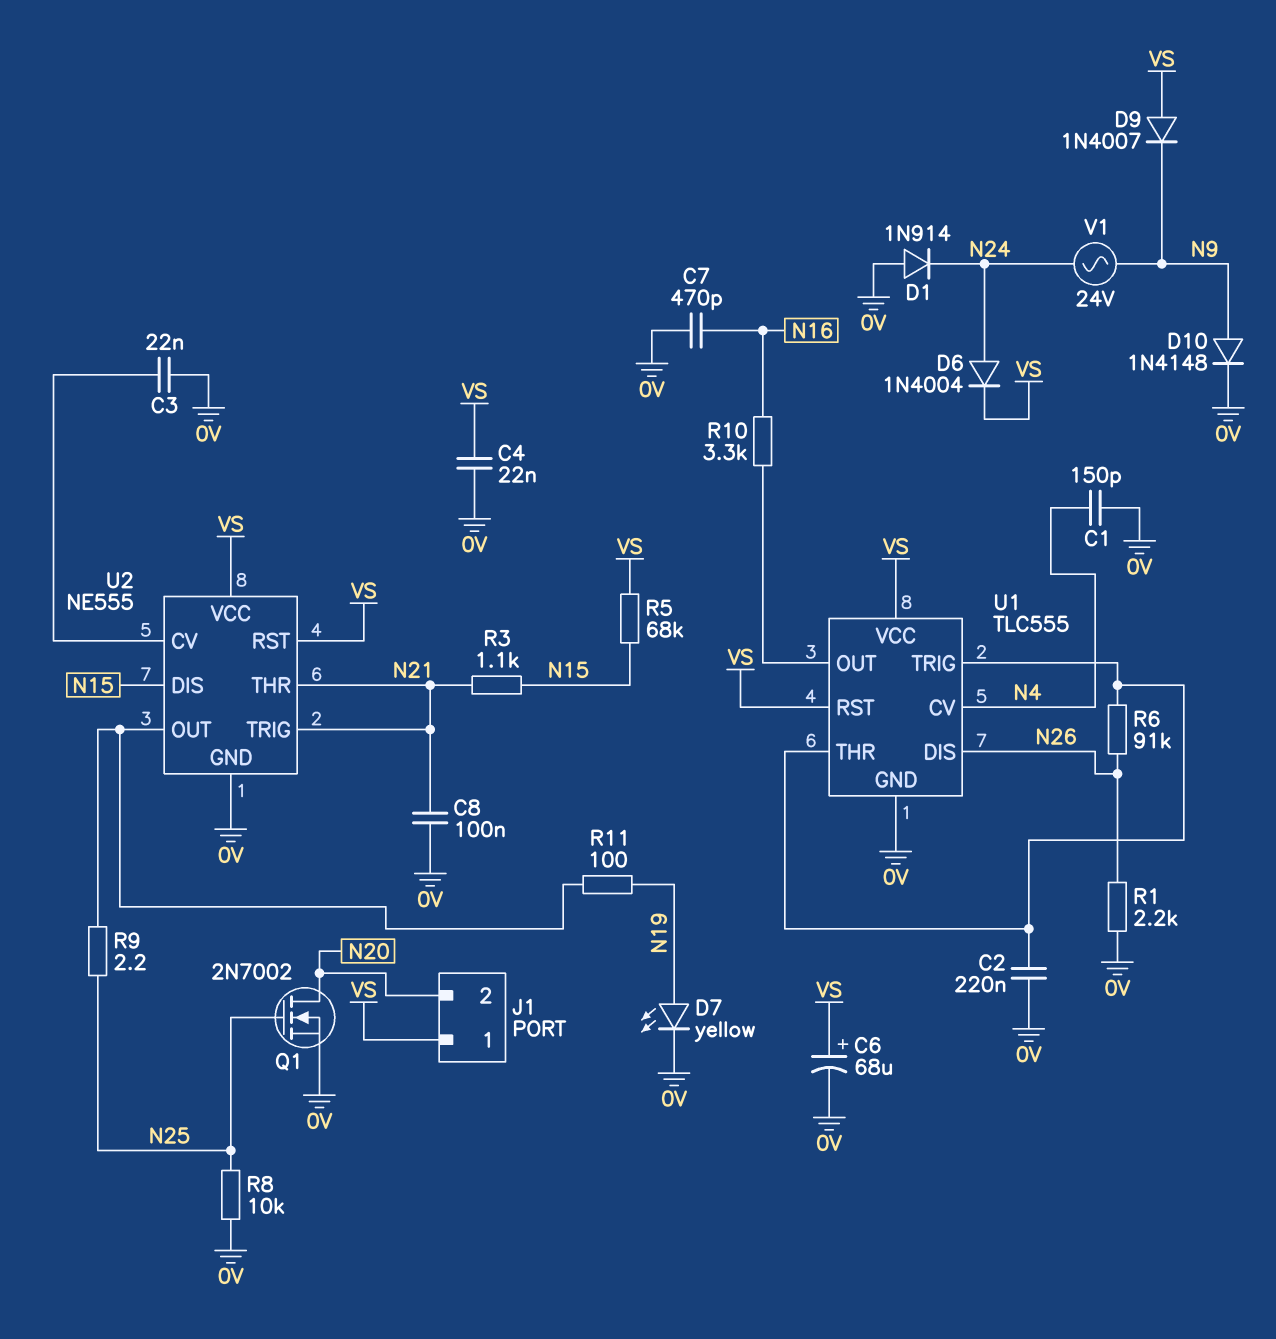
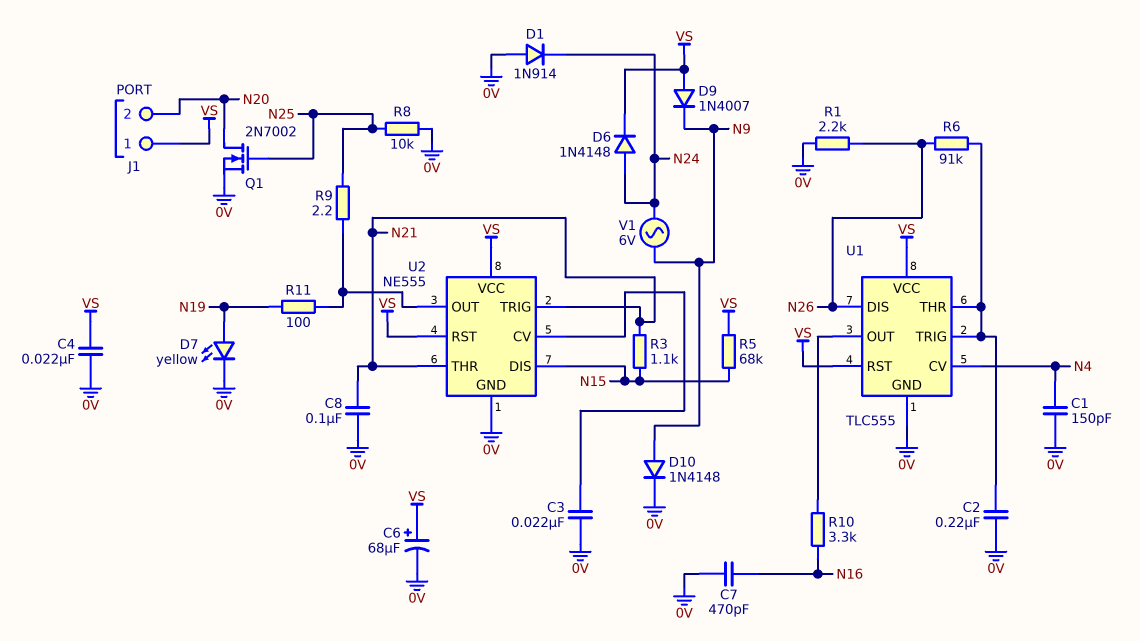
D6: diode 1N4004 (A N24, K VS) -> diode 1N4148 (A N24, K VS)
V1: AC 24V (N9, N24) -> AC 6V (N9, N24)

